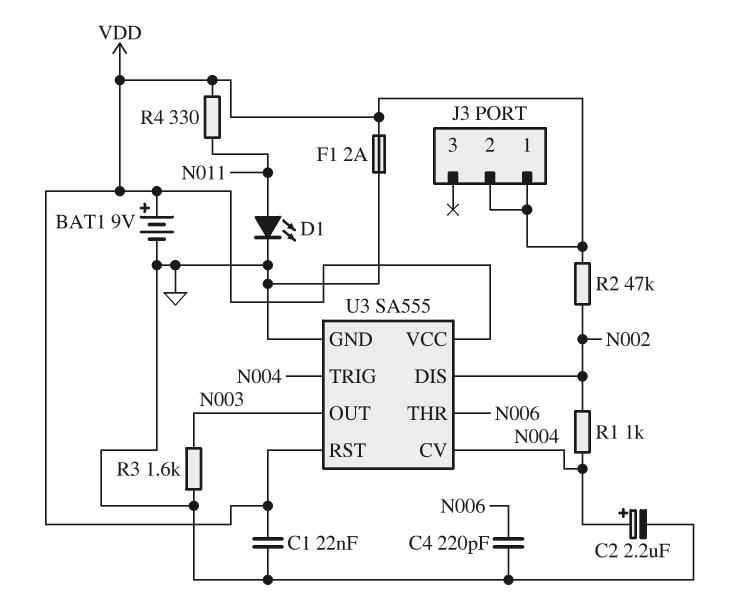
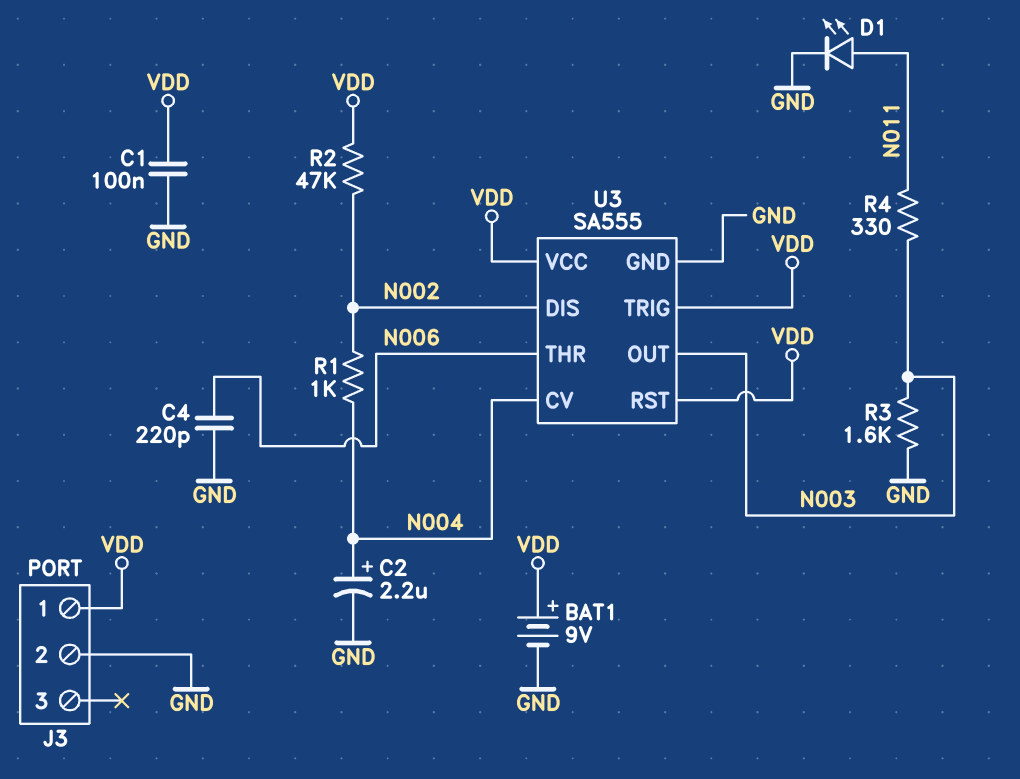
C1: 22nF (GND, VDD) -> 100nF (GND, VDD)
F1: 2A (GND, VDD) -> none
J3 pin 2: VDD -> GND
R4: 330 (N011, VDD) -> 330 (N003, N011)
U3 pin TRIG: N004 -> VDD

